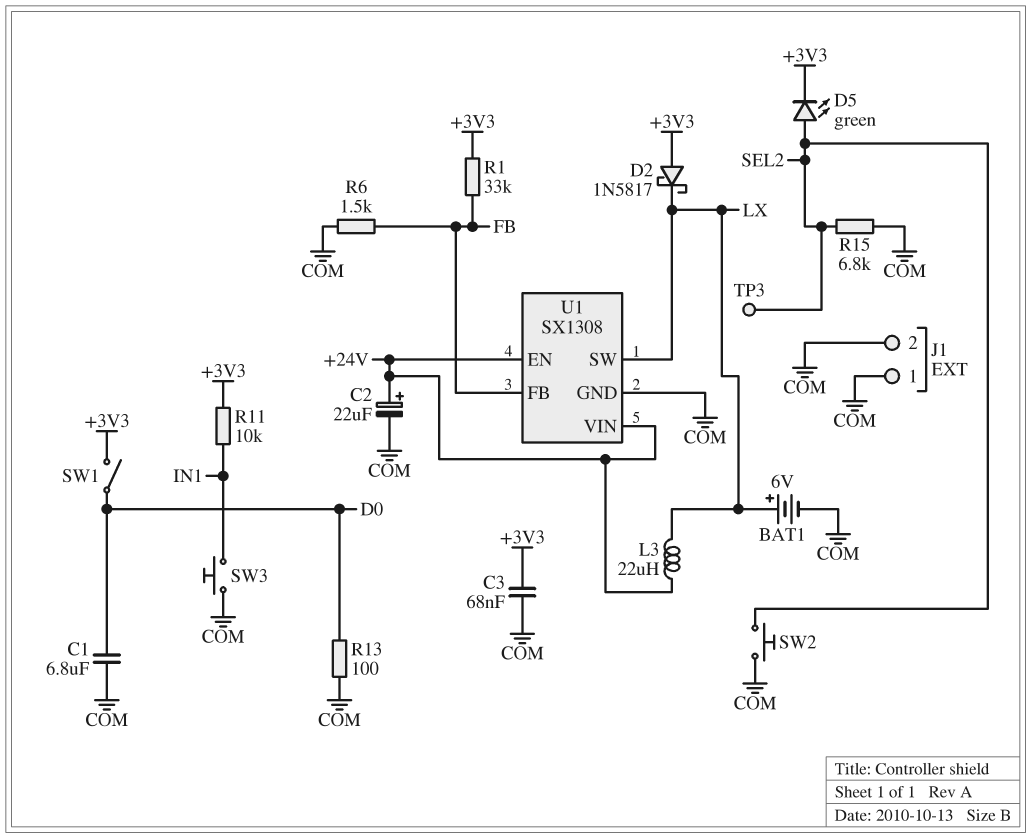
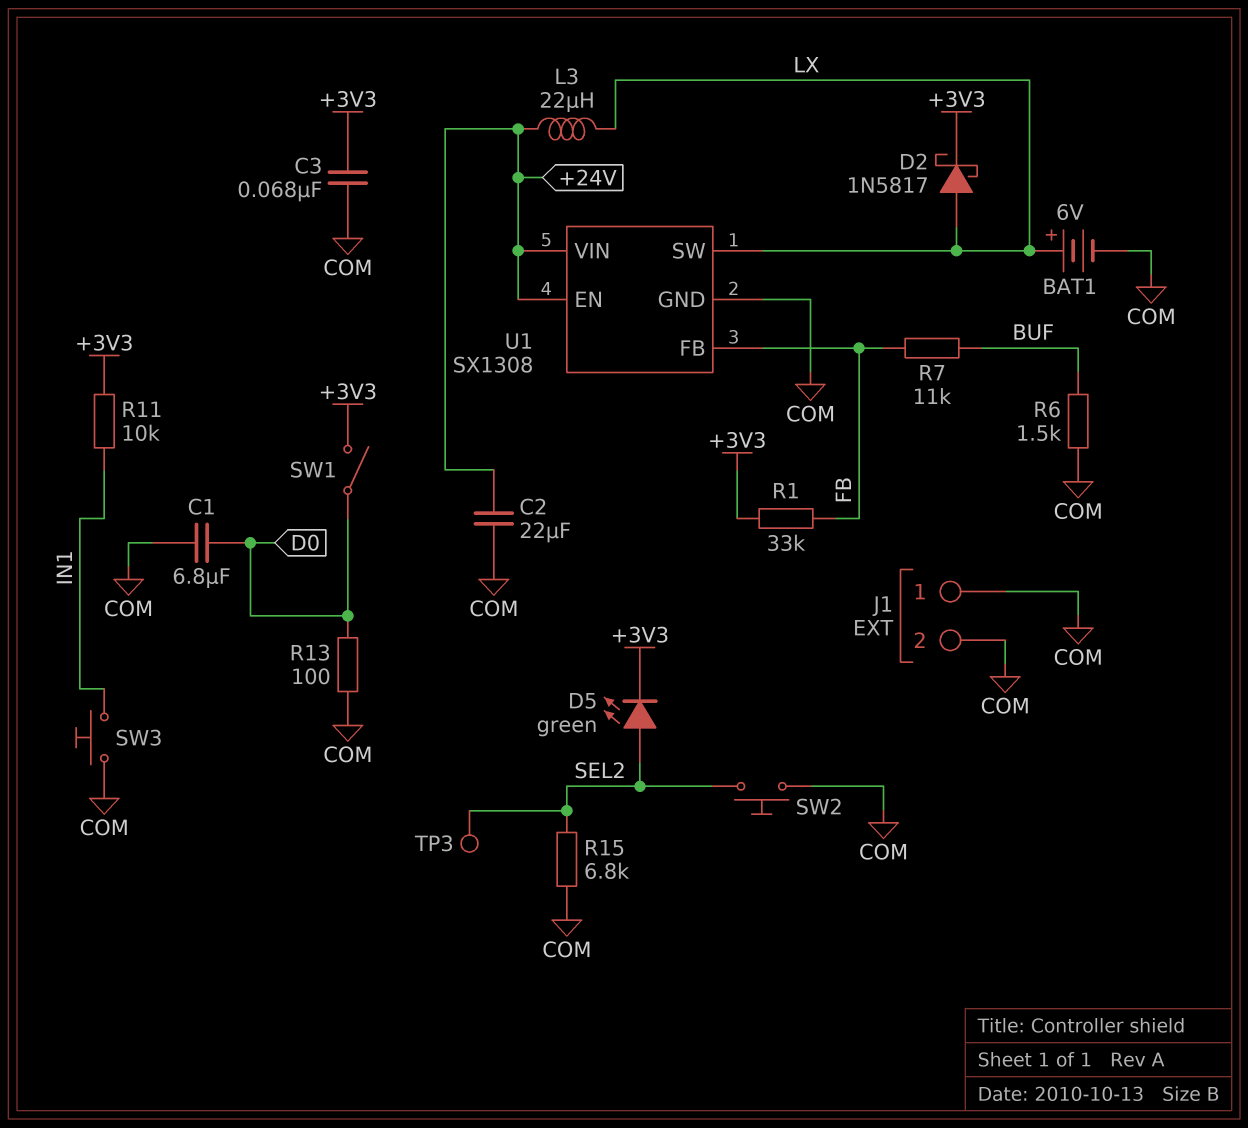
C2: 22uF (plus +24V, minus COM) -> 22uF (+24V, COM)
D2: schottky 1N5817 (A +3V3, K LX) -> schottky 1N5817 (A LX, K +3V3)
R6: 1.5k (COM, FB) -> 1.5k (BUF, COM)
R7: none -> 11k (BUF, FB)

